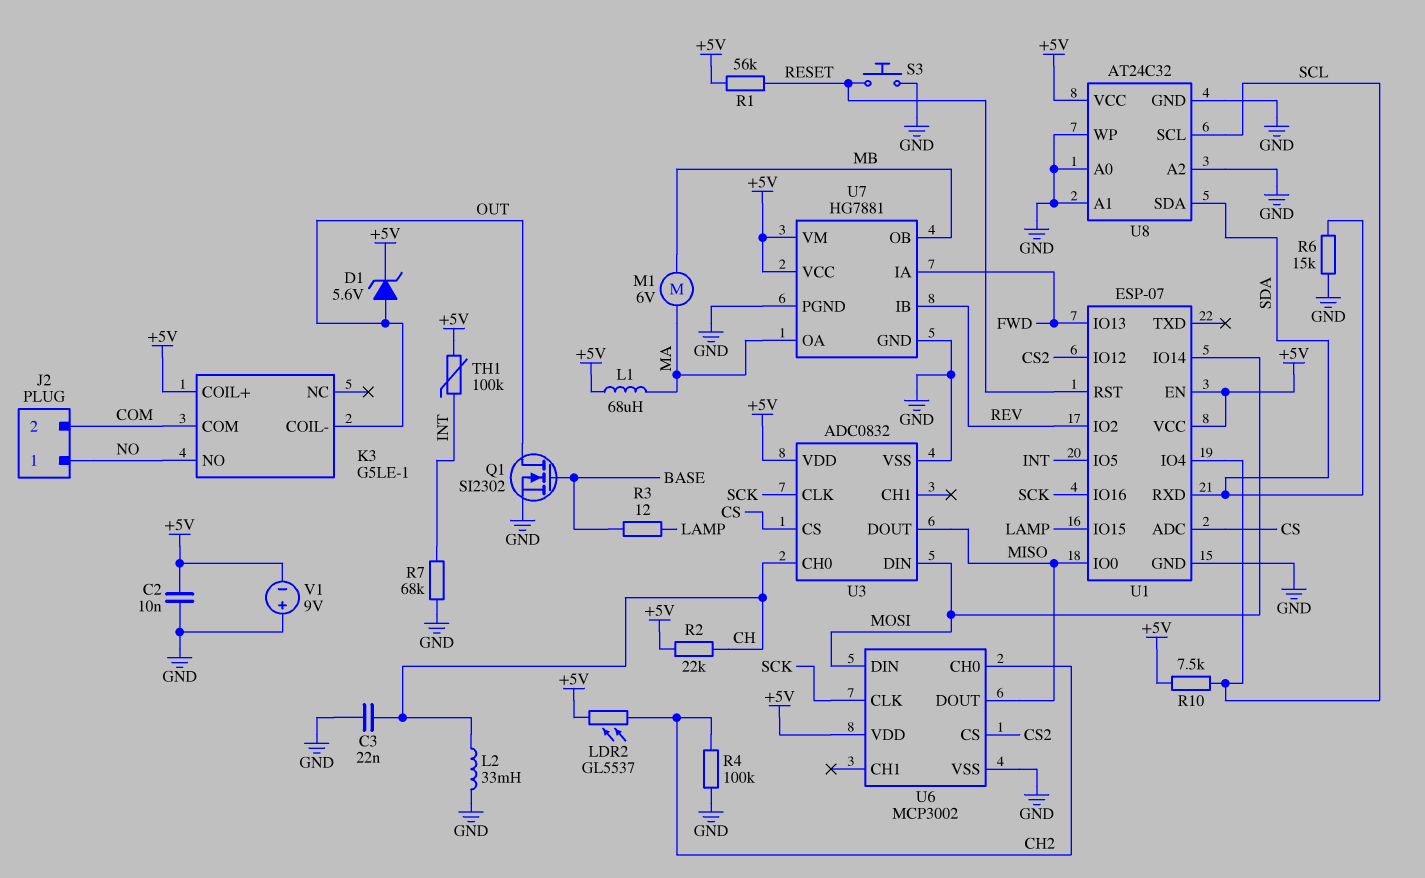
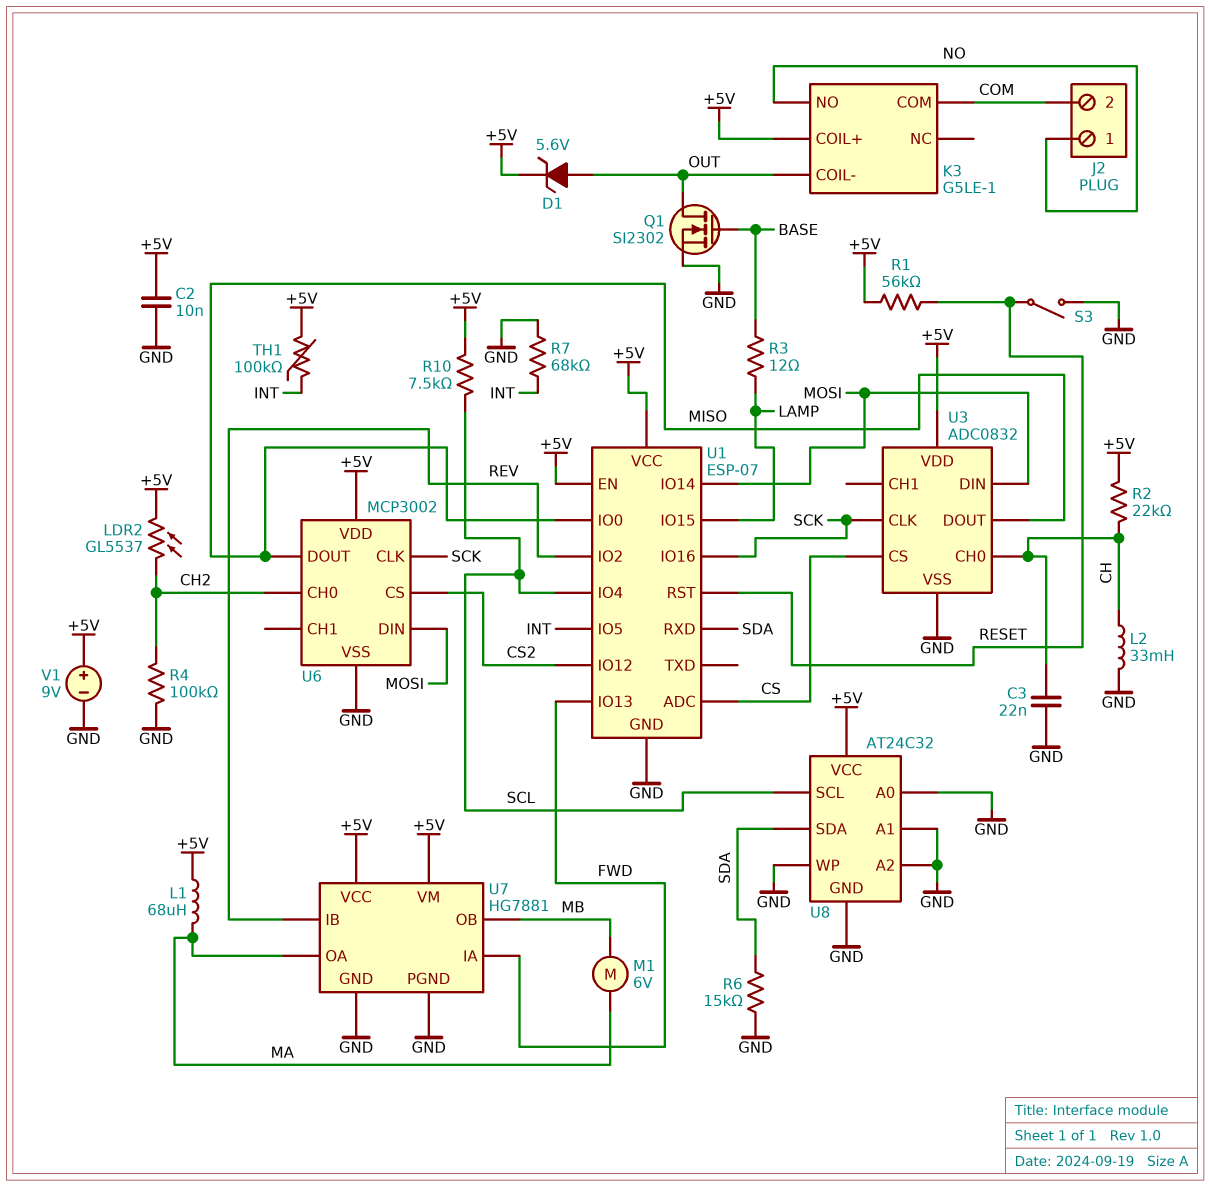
S3: button (GND, RESET) -> switch (GND, RESET)
V1: 9V (plus GND, minus +5V) -> 9V (plus +5V, minus GND)

